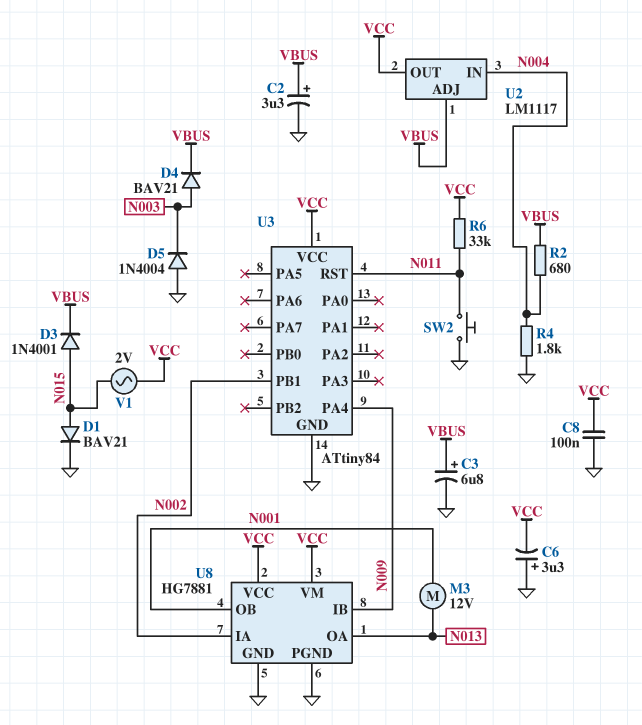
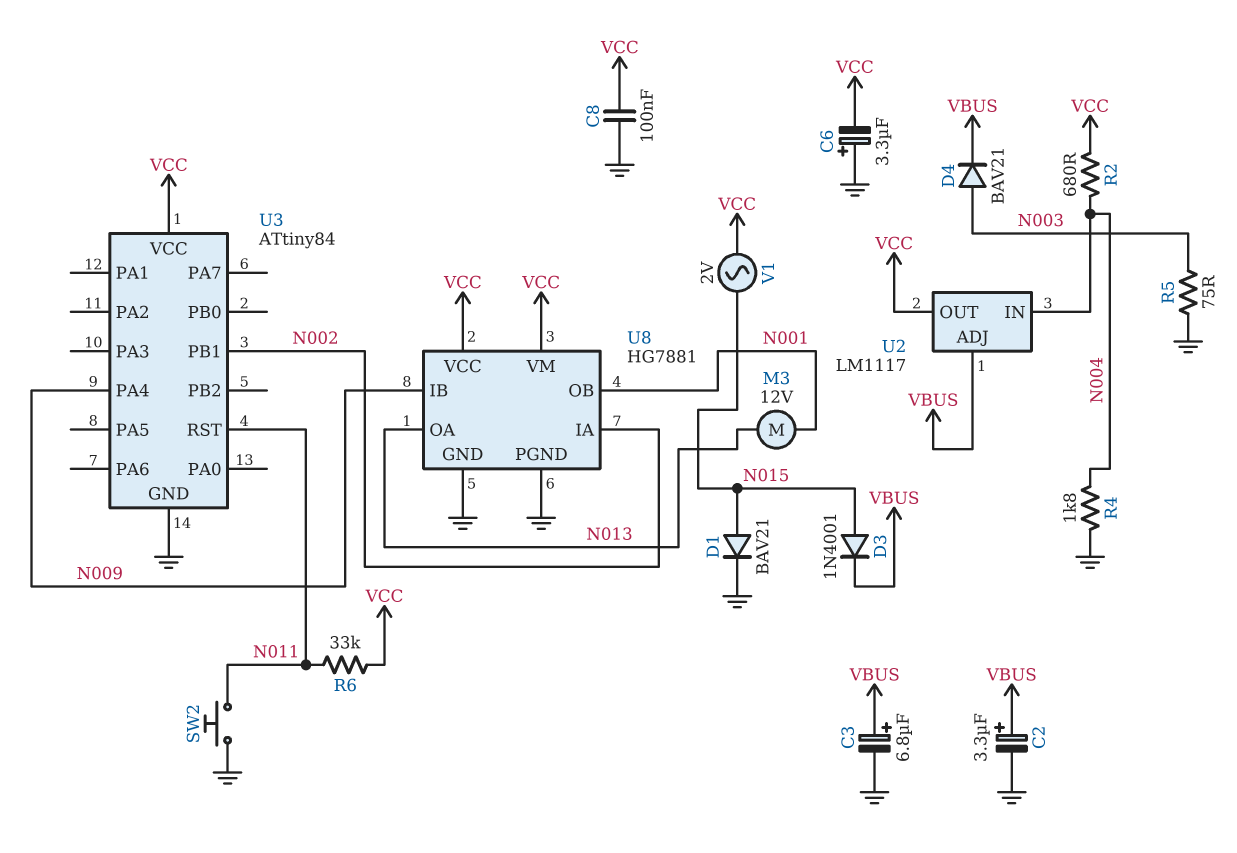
D5: diode 1N4004 (A GND, K N003) -> none
R2: 680 (N004, VBUS) -> 680 (N004, VCC)
R5: none -> 75 (GND, N003)

